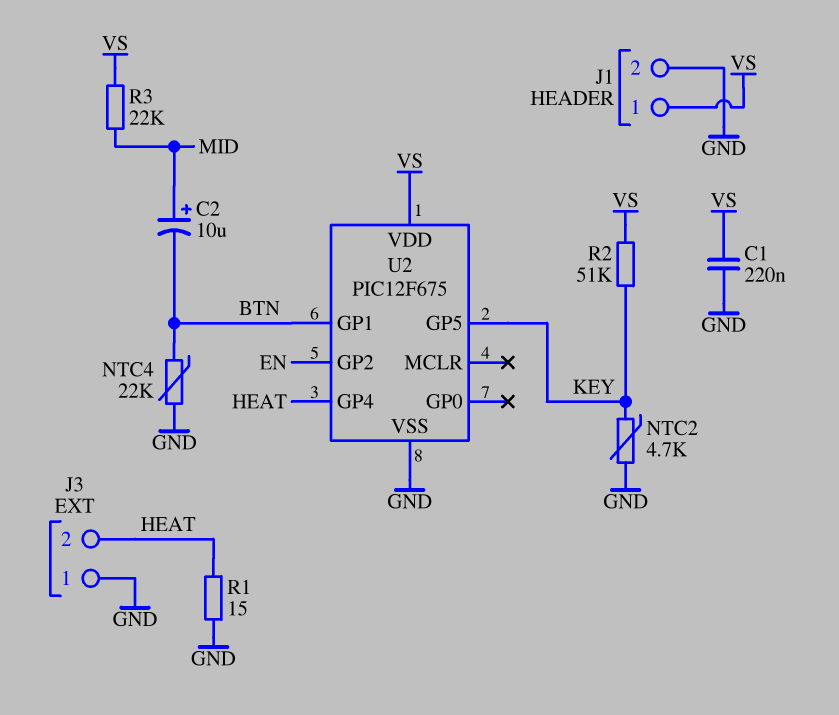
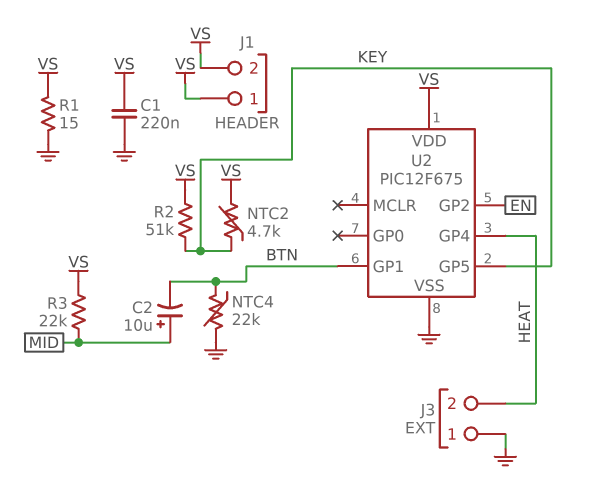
J1 pin 2: GND -> VS
NTC2: 4.7k (GND, KEY) -> 4.7k (KEY, VS)
R1: 15 (GND, HEAT) -> 15 (GND, VS)

